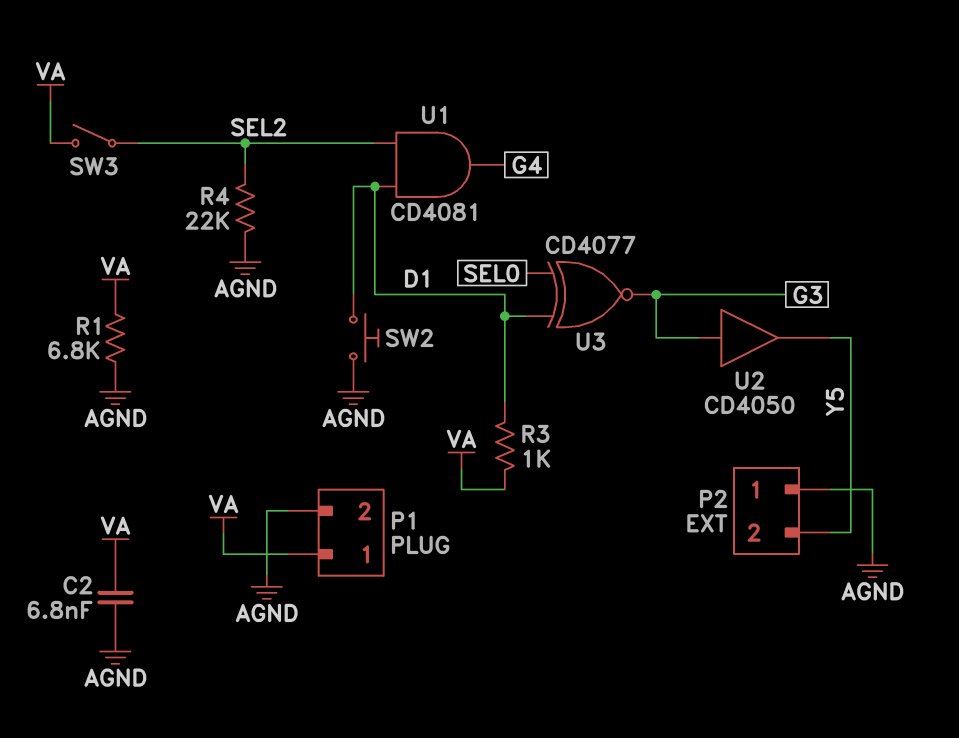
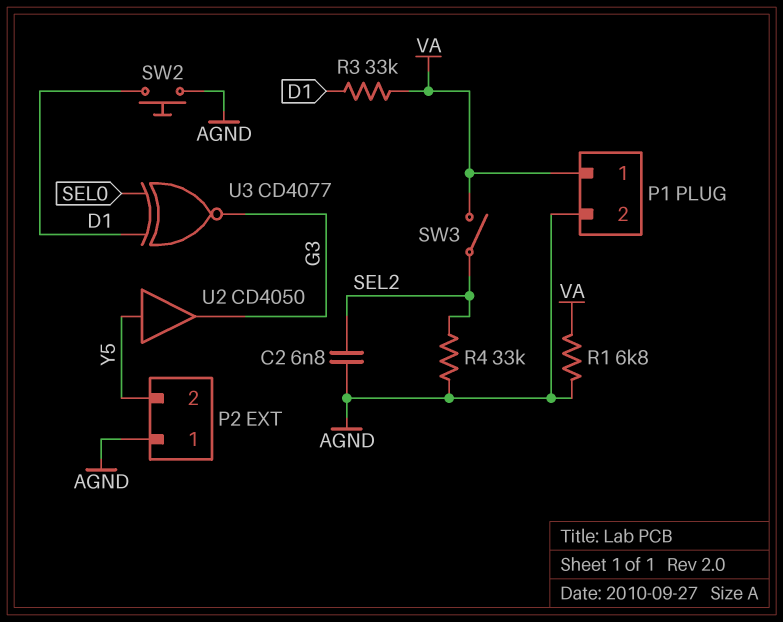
C2: 6.8nF (AGND, VA) -> 6.8nF (AGND, SEL2)
R3: 1k (D1, VA) -> 33k (D1, VA)
R4: 22k (AGND, SEL2) -> 33k (AGND, SEL2)
U1: AND CD4081 (in D1, in SEL2, out G4) -> none
U2: buffer CD4050 (in G3, out Y5) -> buffer CD4050 (in Y5, out G3)

